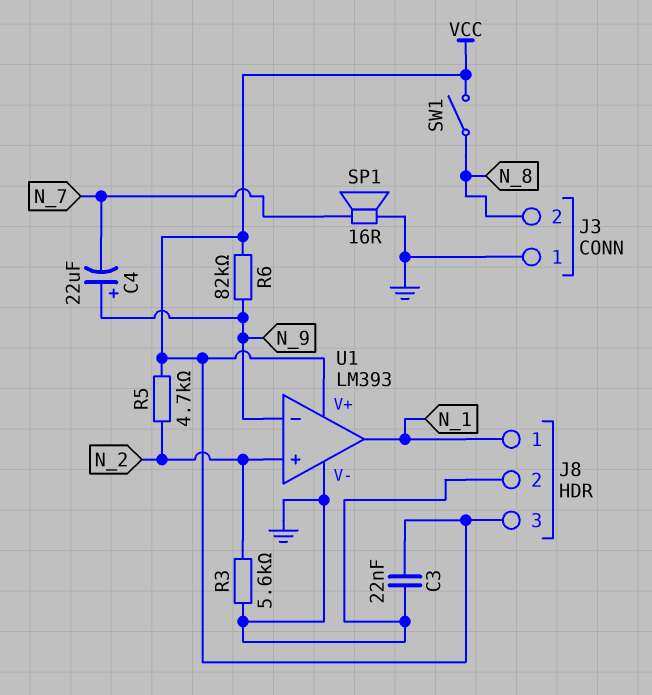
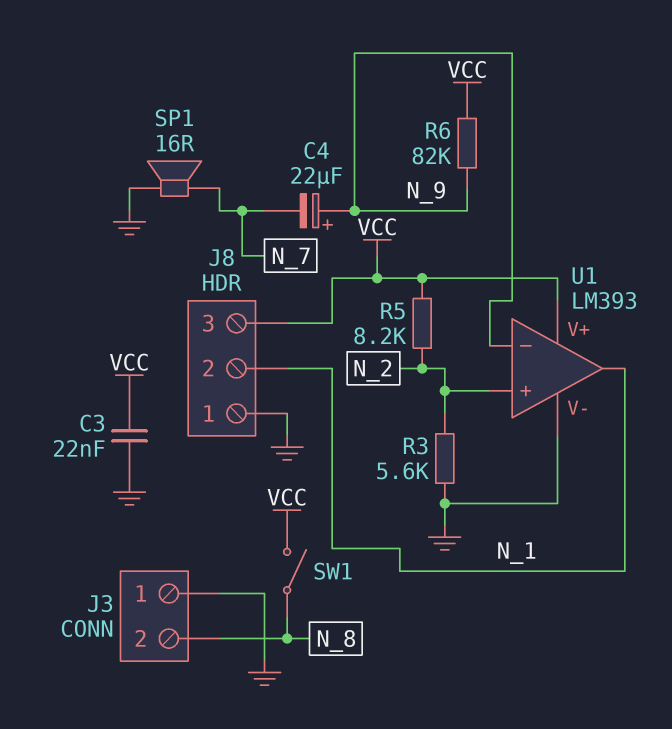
J8 pin 1: N_1 -> GND
J8 pin 2: GND -> N_1
R5: 4.7k (N_2, VCC) -> 8.2k (N_2, VCC)

